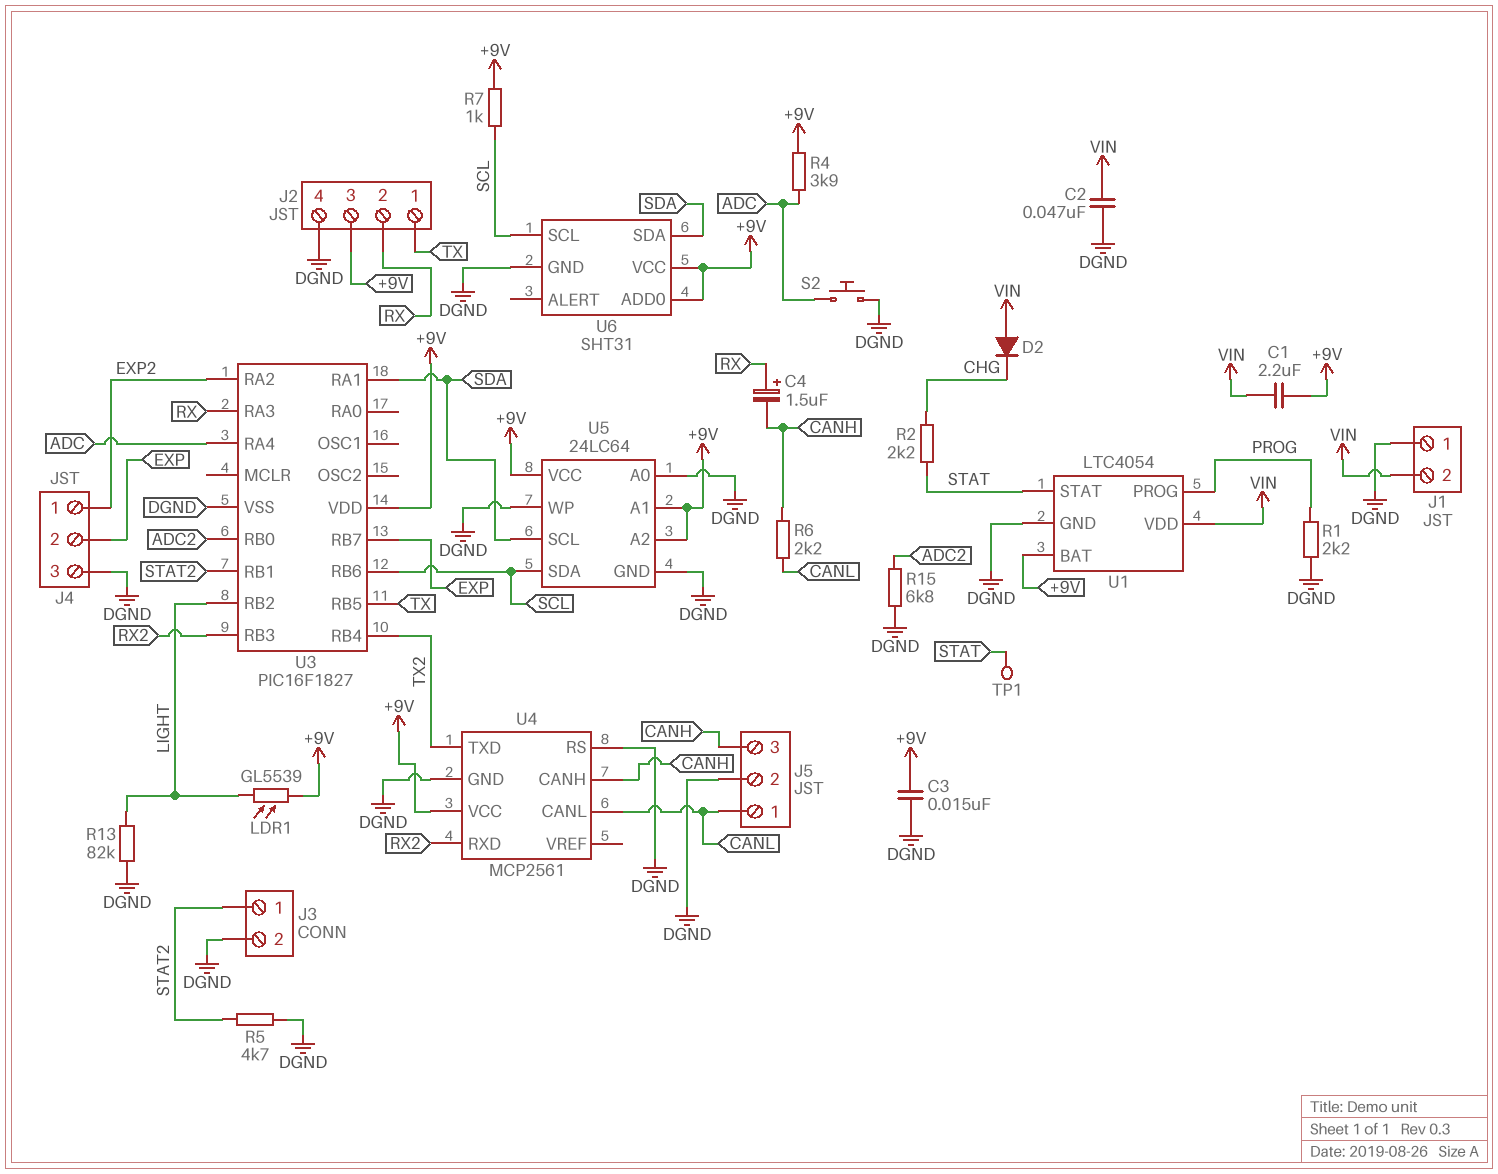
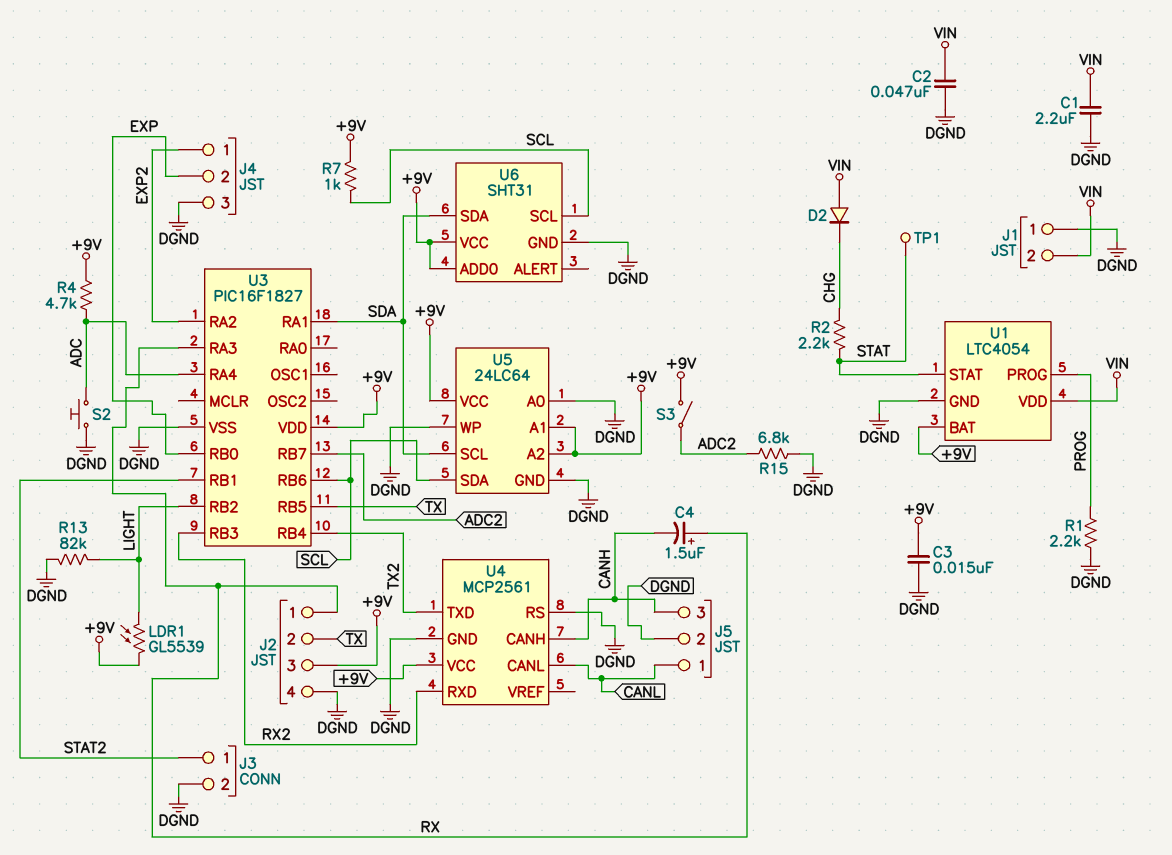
C1: 2.2uF (+9V, VIN) -> 2.2uF (DGND, VIN)
J2 pin 1: TX -> RX
J2 pin 2: RX -> TX
R4: 3.9k (+9V, ADC) -> 4.7k (+9V, ADC)
R5: 4.7k (DGND, STAT2) -> none
R6: 2.2k (CANH, CANL) -> none
S3: none -> switch (+9V, ADC2)
U3 pin RB0: ADC2 -> EXP
U3 pin RB7: EXP -> ADC2

